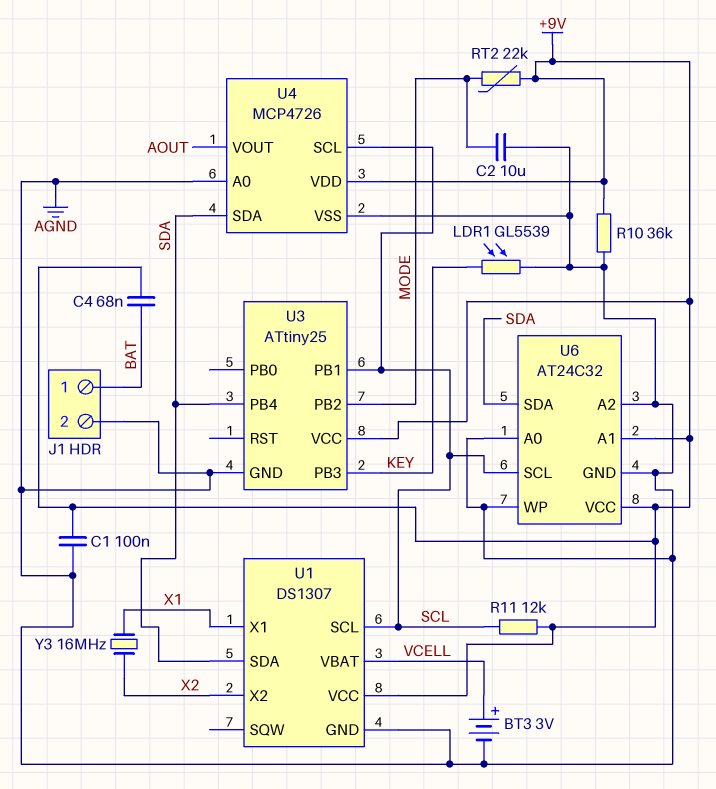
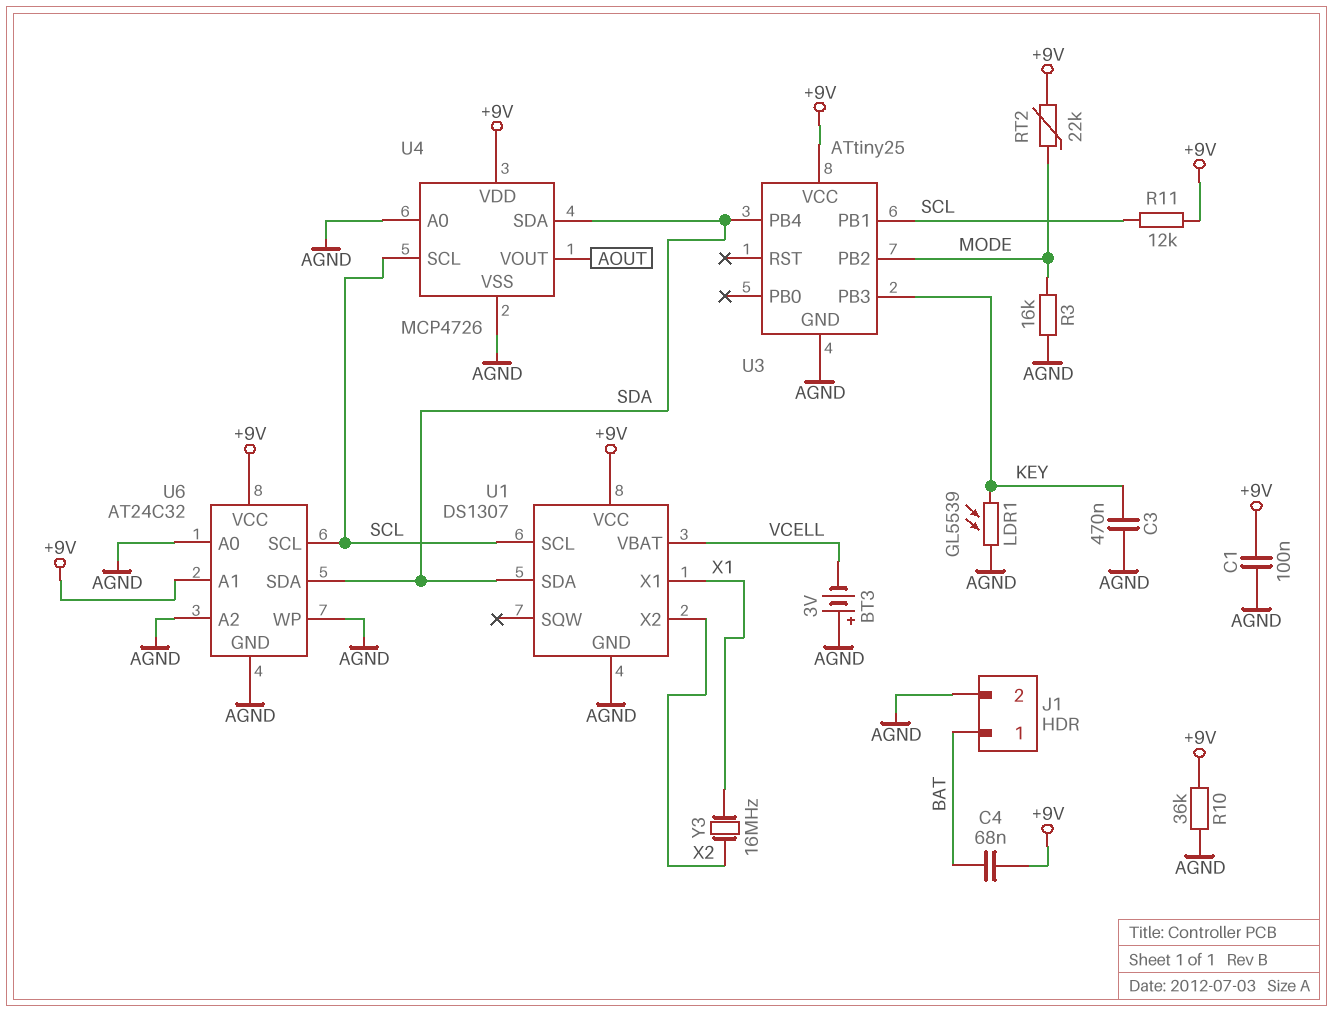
BT3: 3V (plus VCELL, minus AGND) -> 3V (plus AGND, minus VCELL)
C2: 10uF (AGND, MODE) -> none
C3: none -> 470nF (AGND, KEY)
R3: none -> 16k (AGND, MODE)

